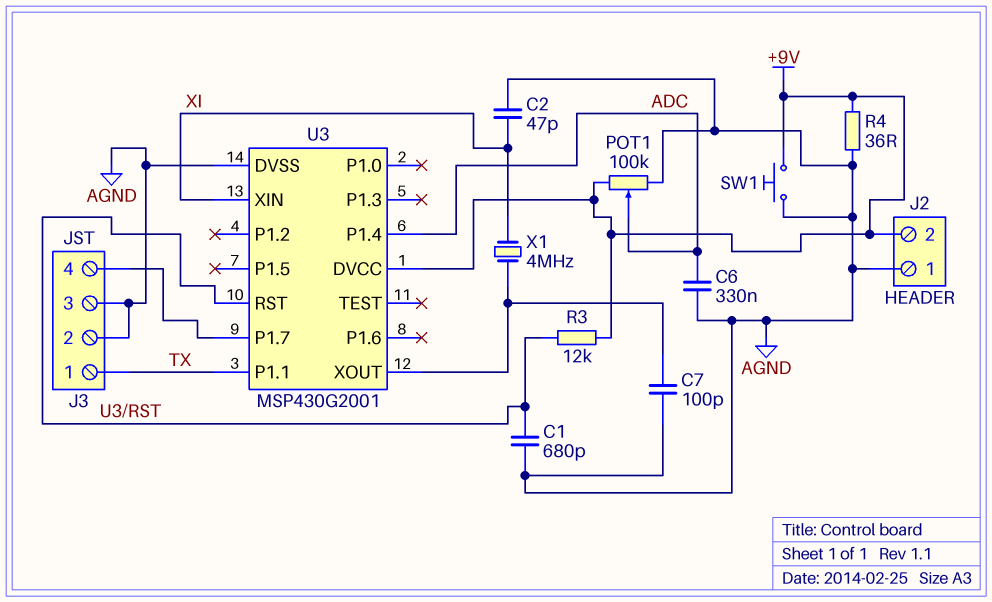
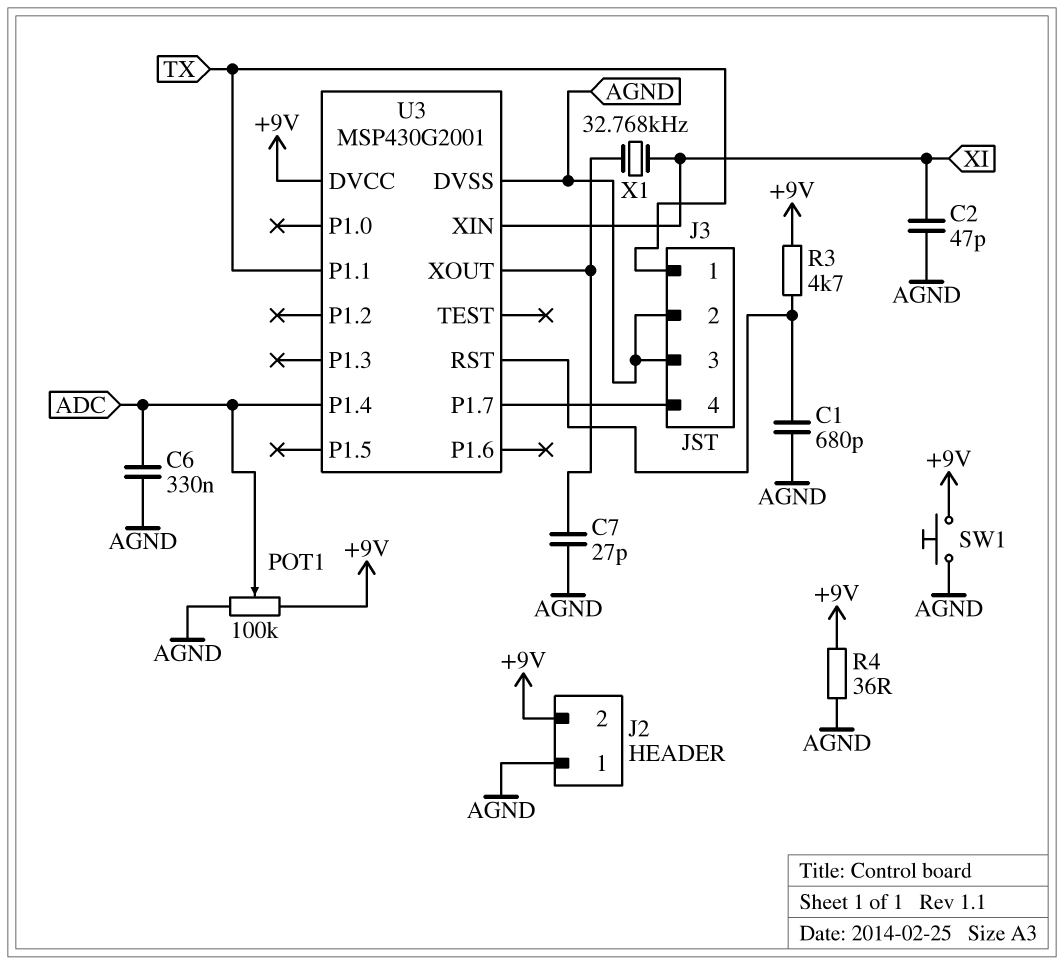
C7: 100pF (AGND, U3/XOUT) -> 27pF (AGND, U3/XOUT)
R3: 12k (+9V, U3/RST) -> 4.7k (+9V, U3/RST)
X1: 4MHz (U3/XOUT, XI) -> 32.768kHz (U3/XOUT, XI)

